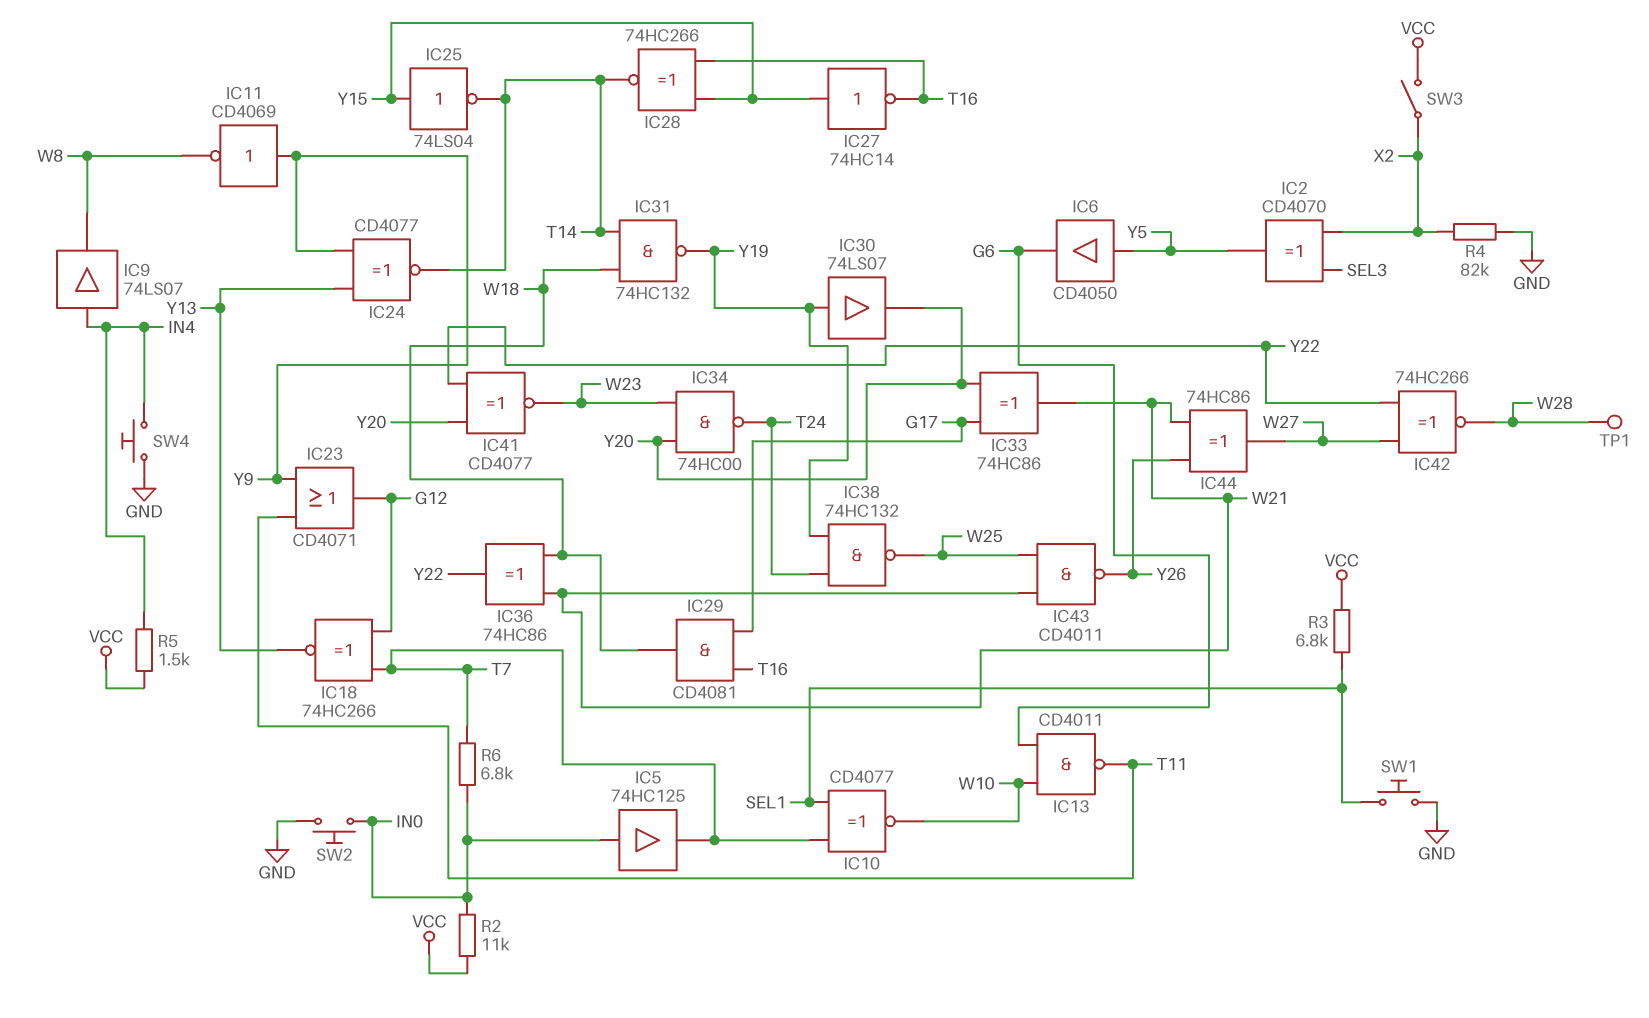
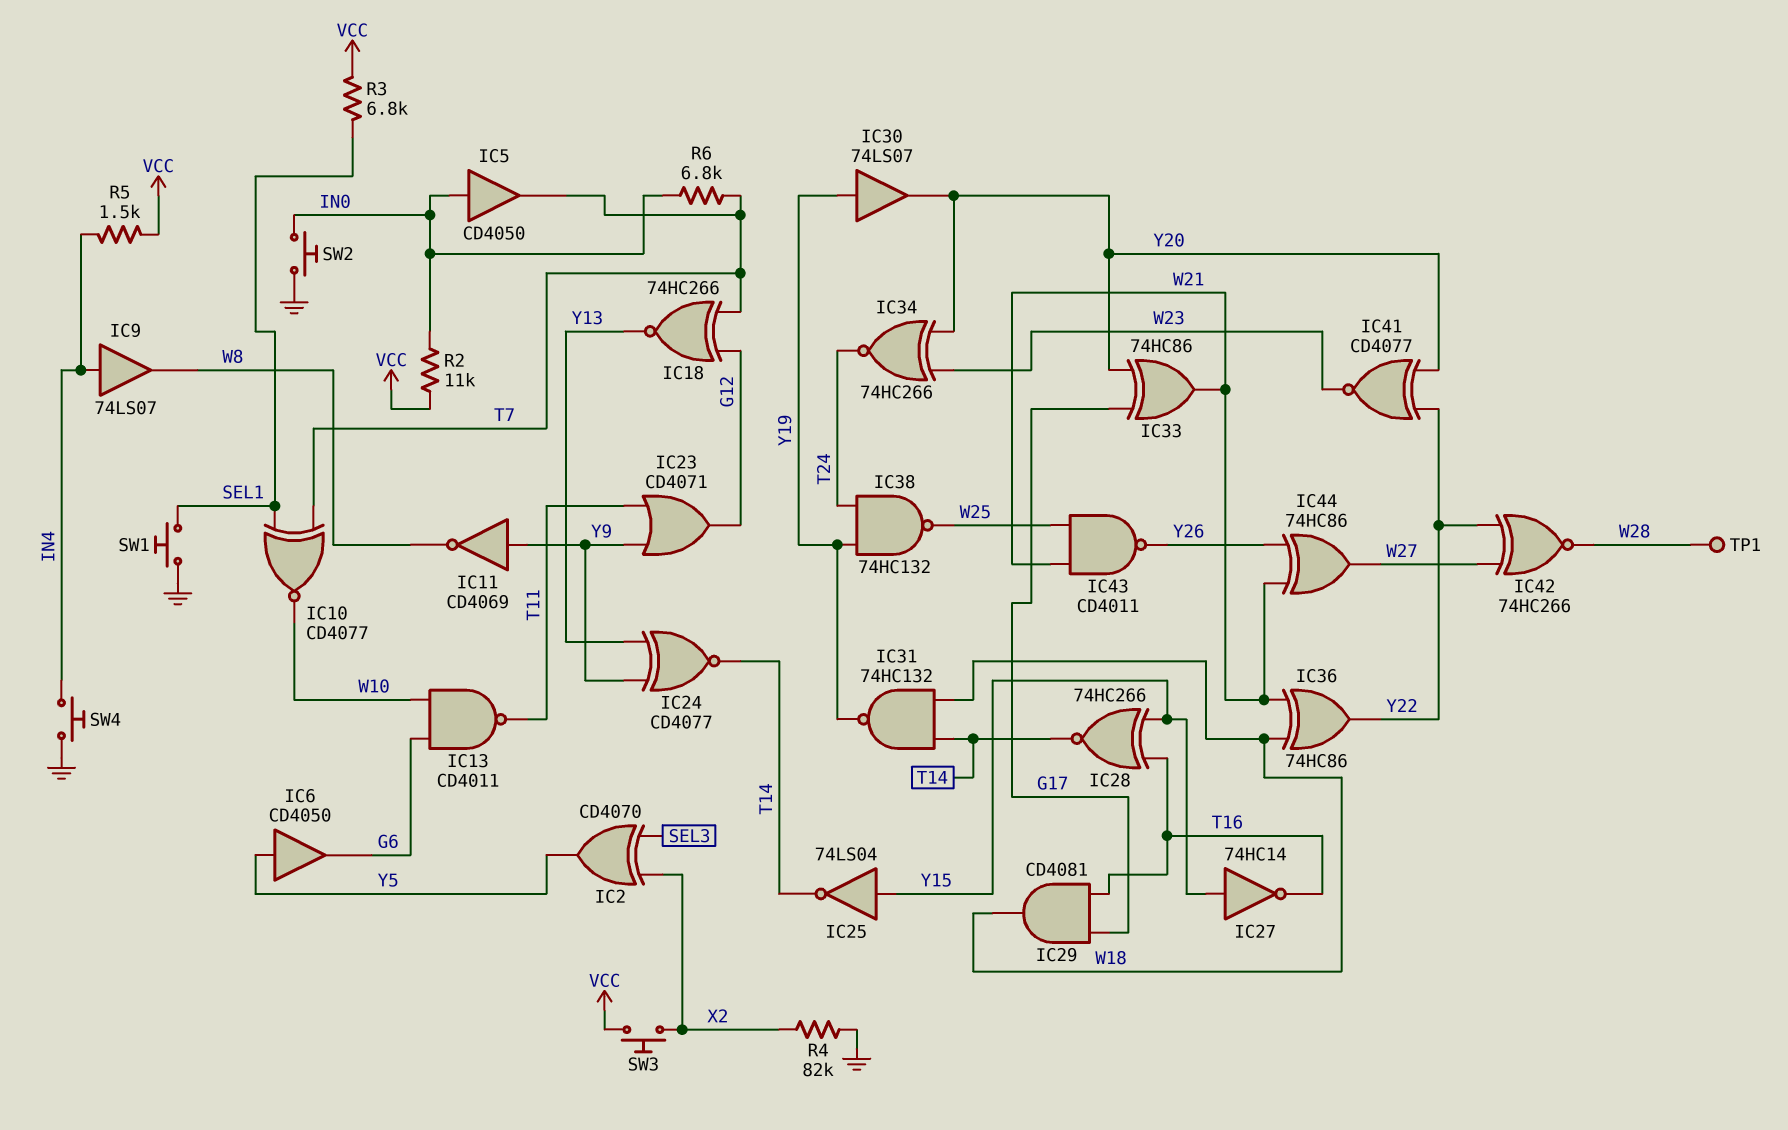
IC5: buffer 74HC125 (in IN0, out T7) -> buffer CD4050 (in IN0, out T7)
IC34: NAND 74HC00 (in W23, in Y20, out T24) -> XNOR 74HC266 (in W23, in Y20, out T24)
SW3: switch (VCC, X2) -> button (VCC, X2)

